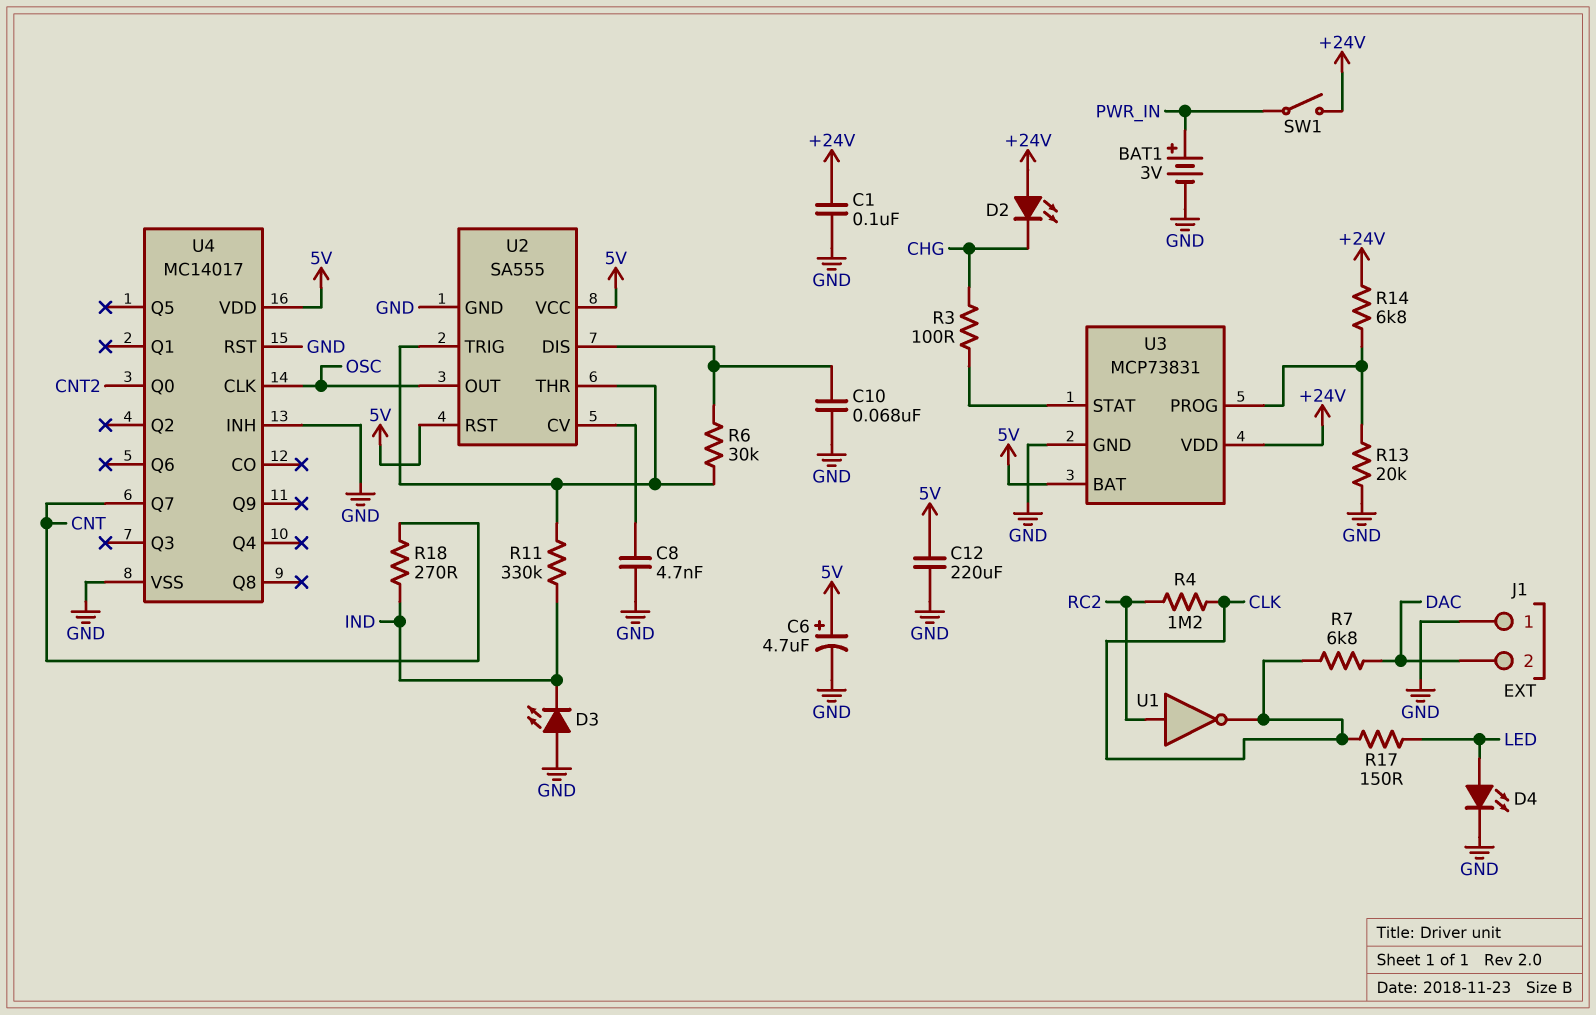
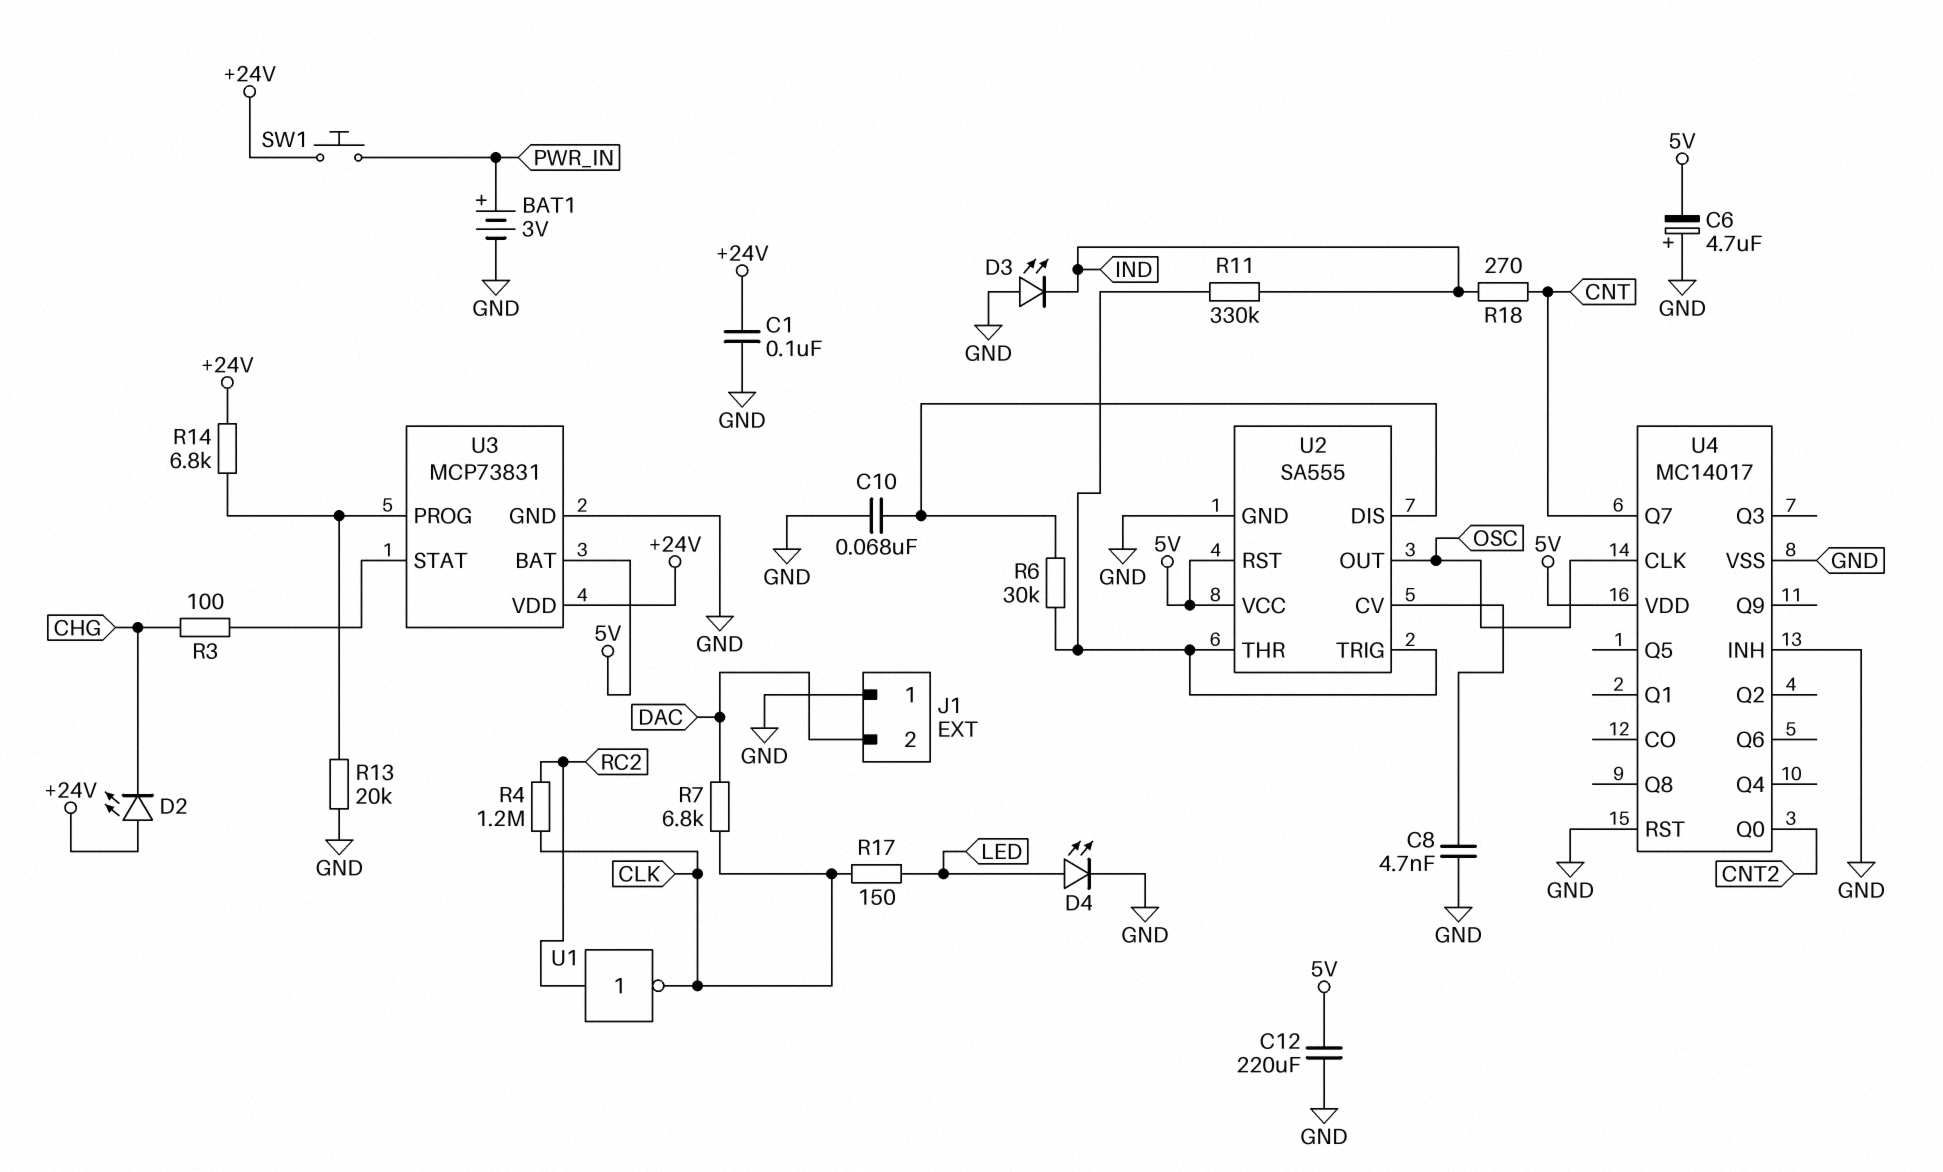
C6: 4.7uF (plus 5V, minus GND) -> 4.7uF (plus GND, minus 5V)
SW1: switch (+24V, PWR_IN) -> button (+24V, PWR_IN)

